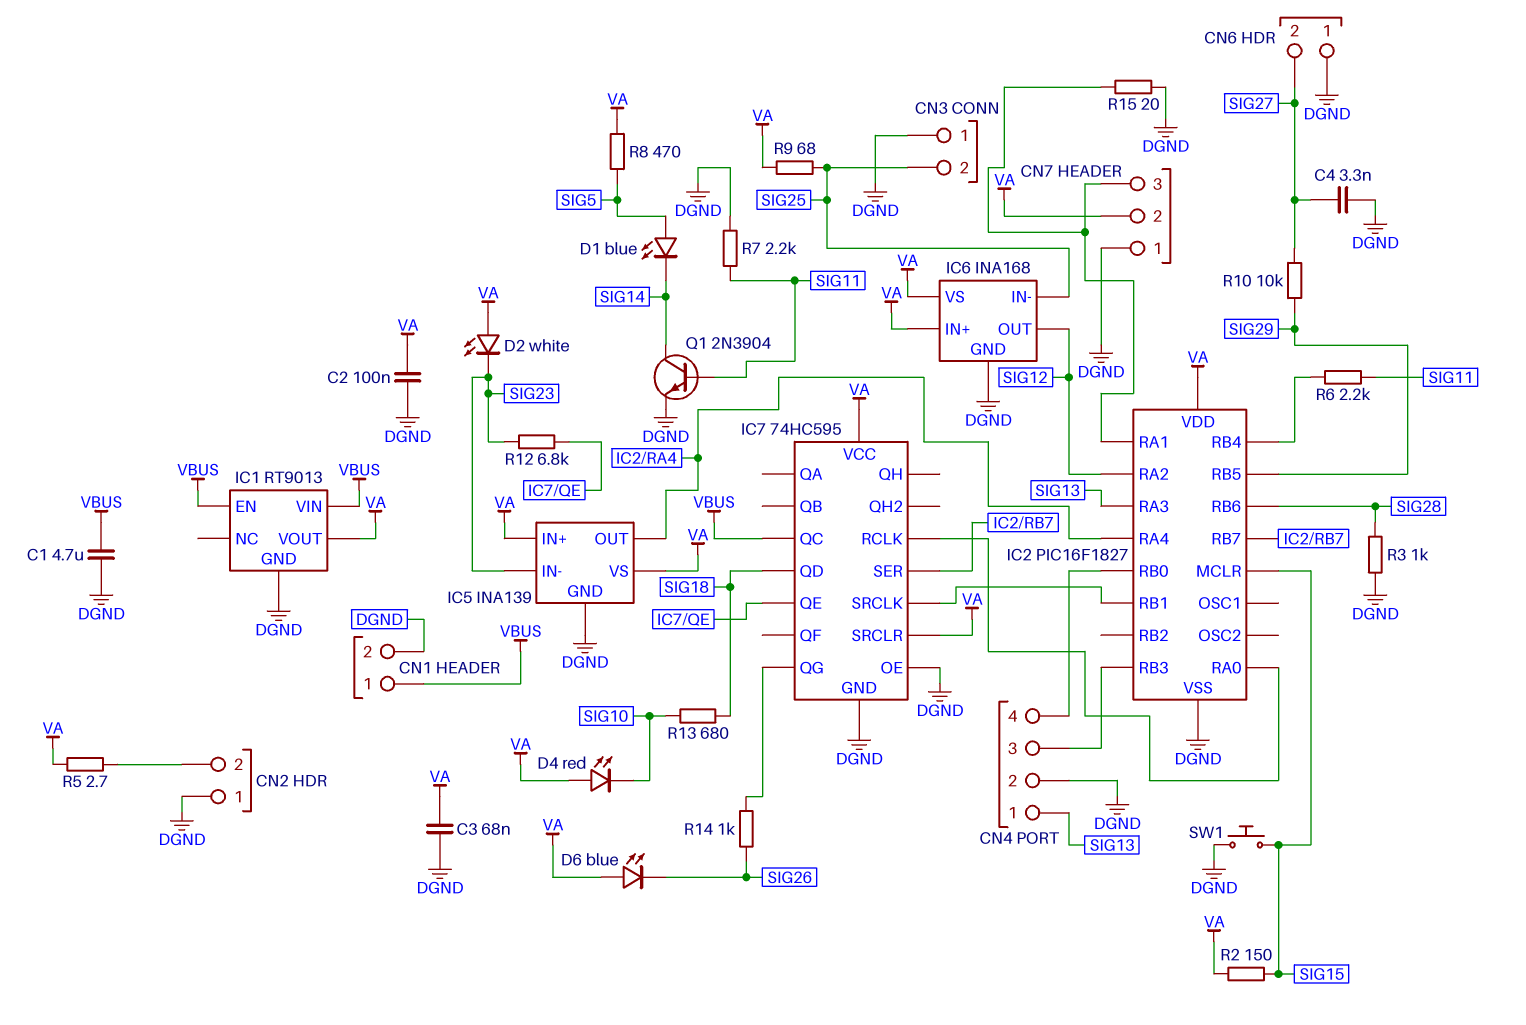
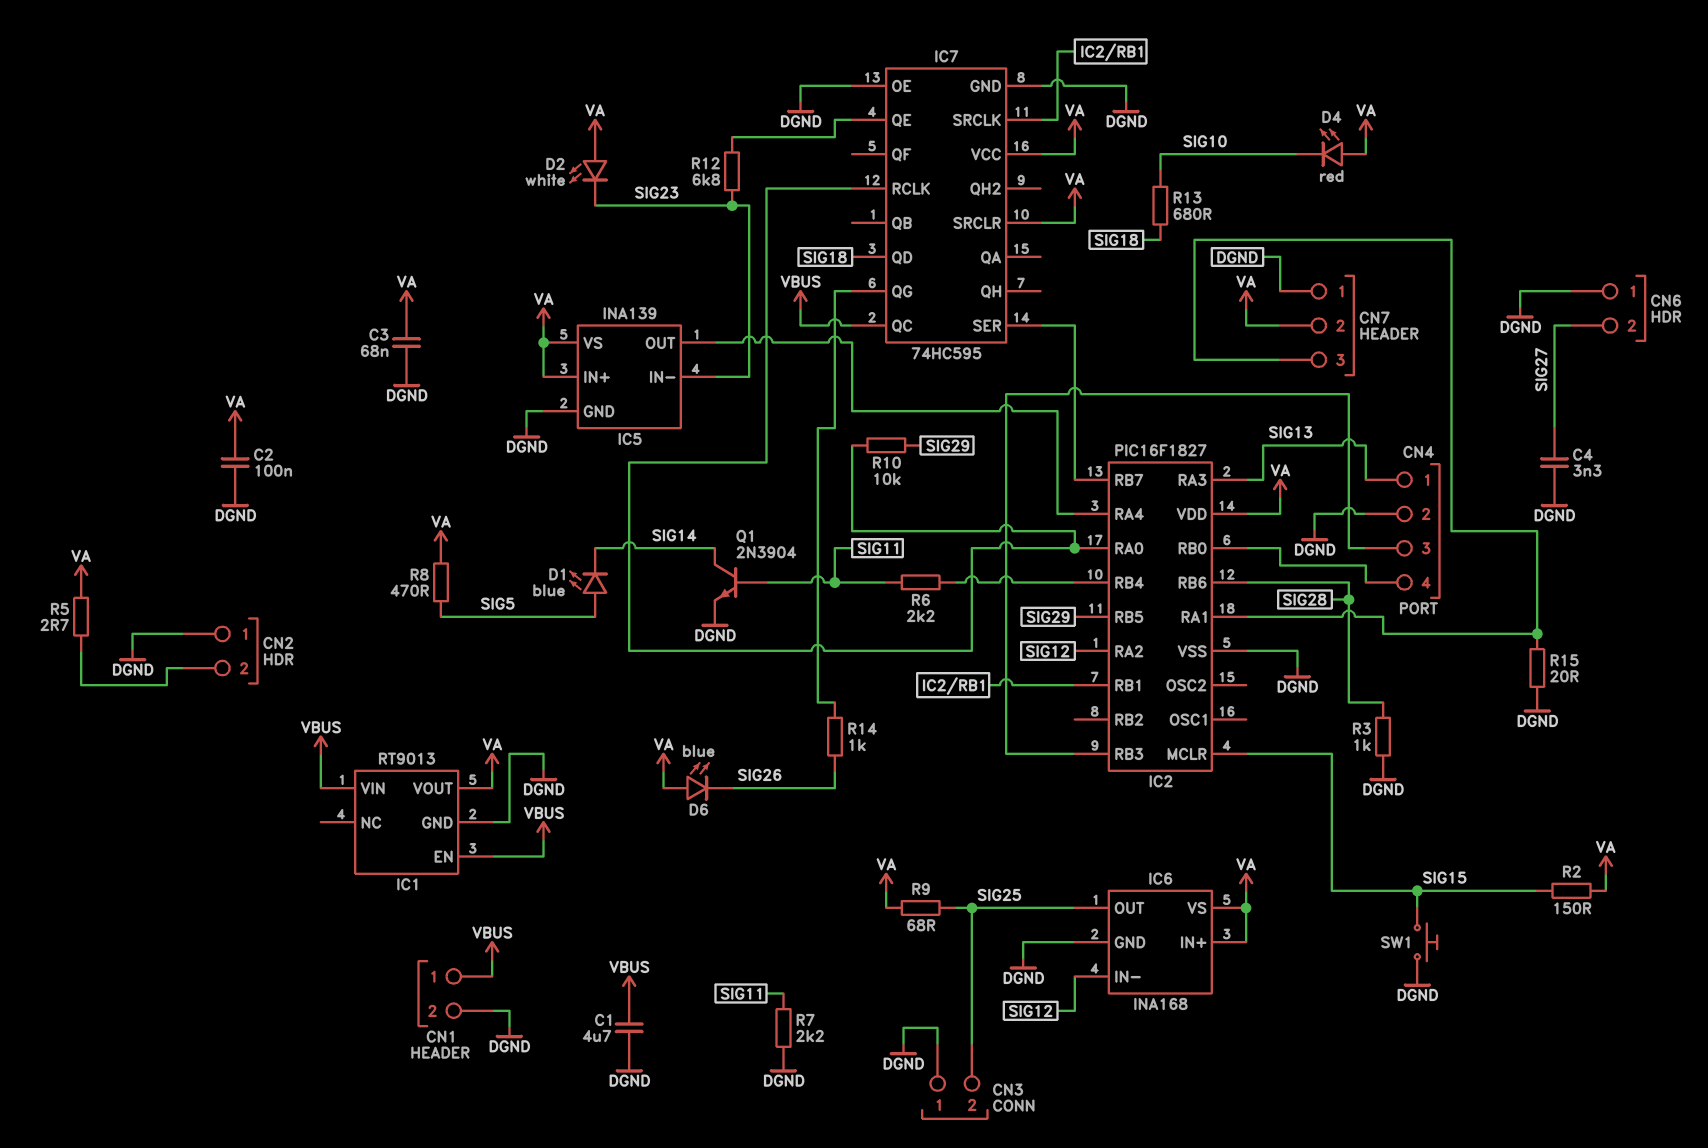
IC6 pin IN-: SIG25 -> SIG12
IC6 pin OUT: SIG12 -> SIG25
R10: 10k (SIG27, SIG29) -> 10k (IC2/RA0, SIG29)

